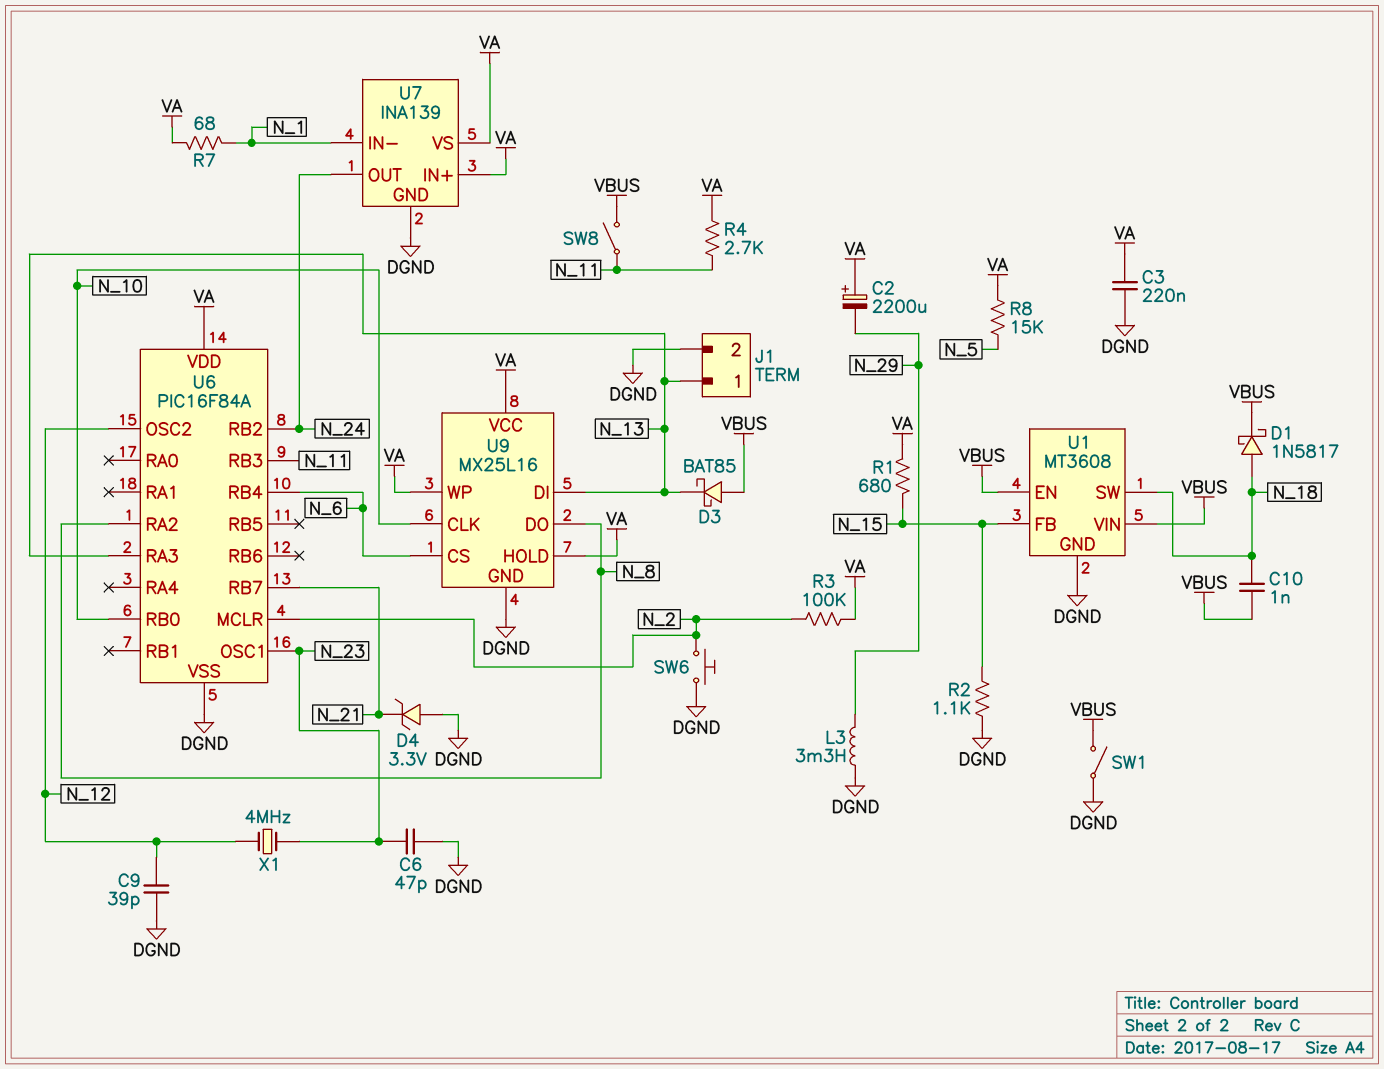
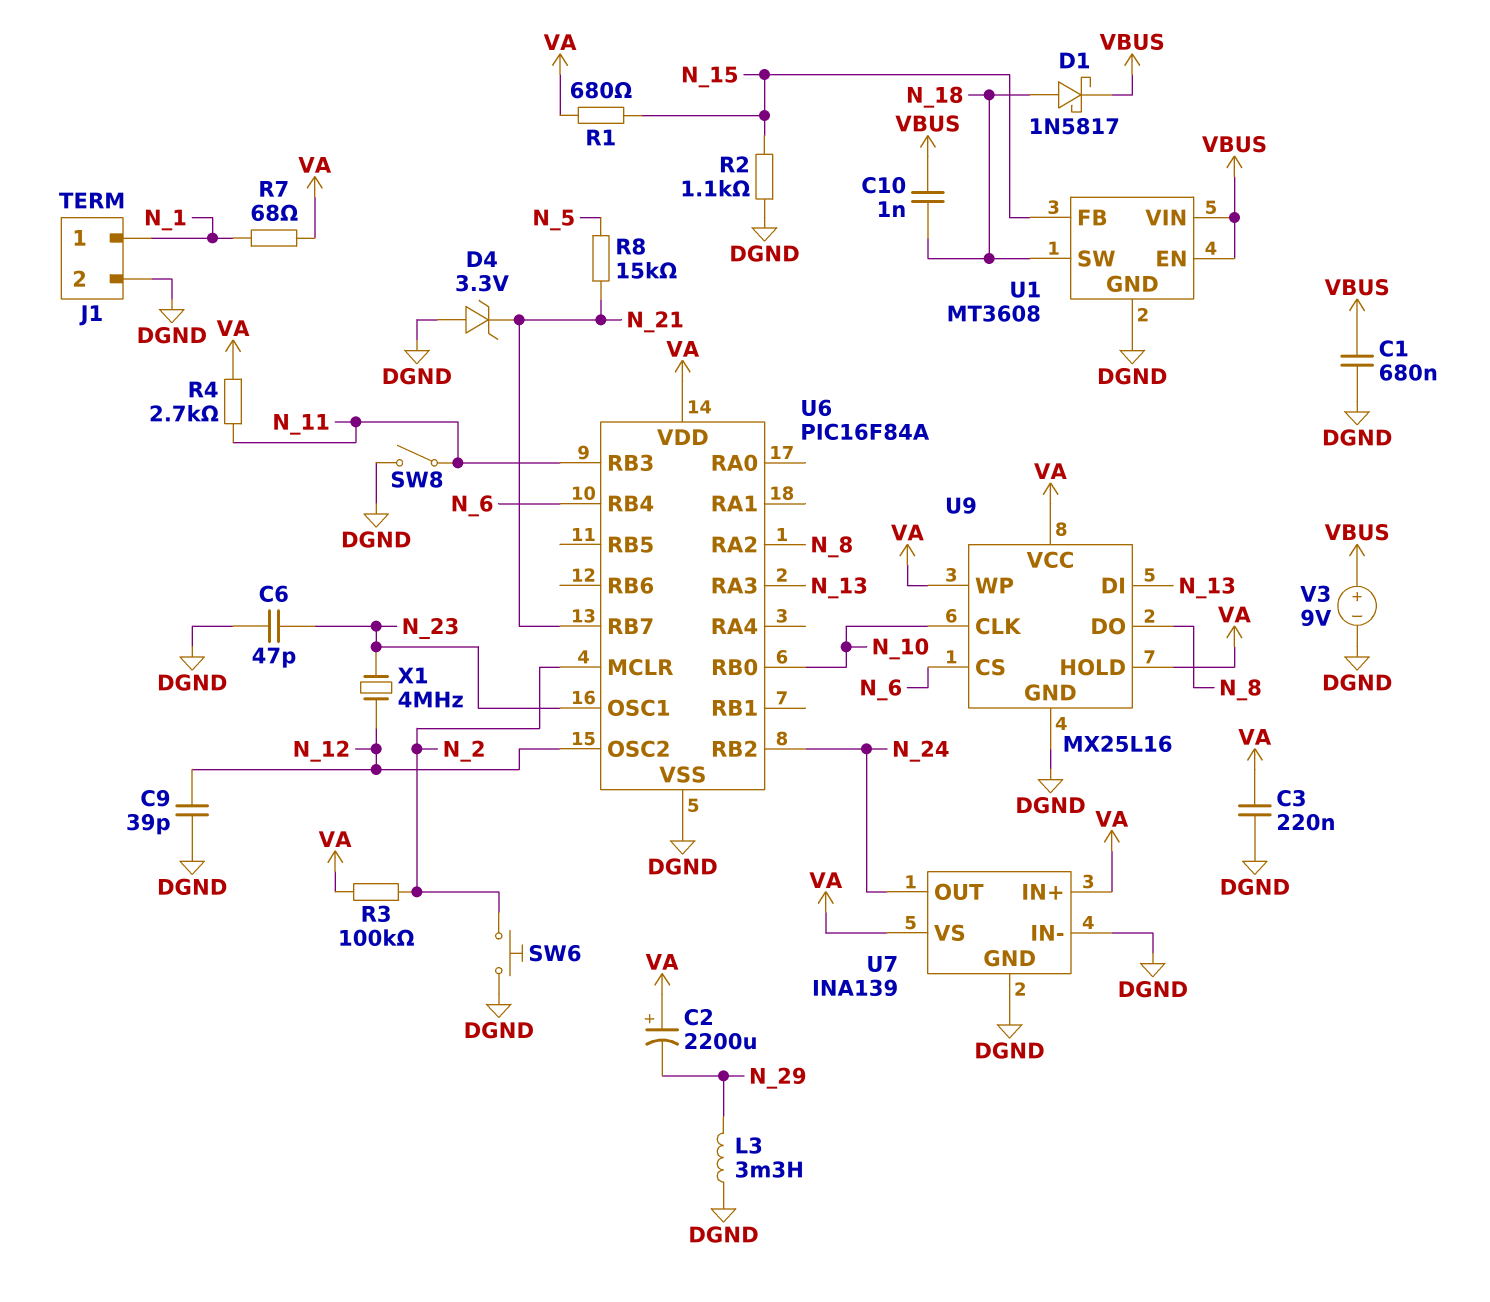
C1: none -> 680nF (DGND, VBUS)
D3: schottky BAT85 (A VBUS, K N_13) -> none
J1 pin 1: N_13 -> N_1
R8: 15k (N_5, VA) -> 15k (N_5, N_21)
SW1: switch (DGND, VBUS) -> none
SW8: switch (N_11, VBUS) -> switch (DGND, N_11)
U7 pin IN-: N_1 -> DGND
V3: none -> 9V (plus VBUS, minus DGND)

